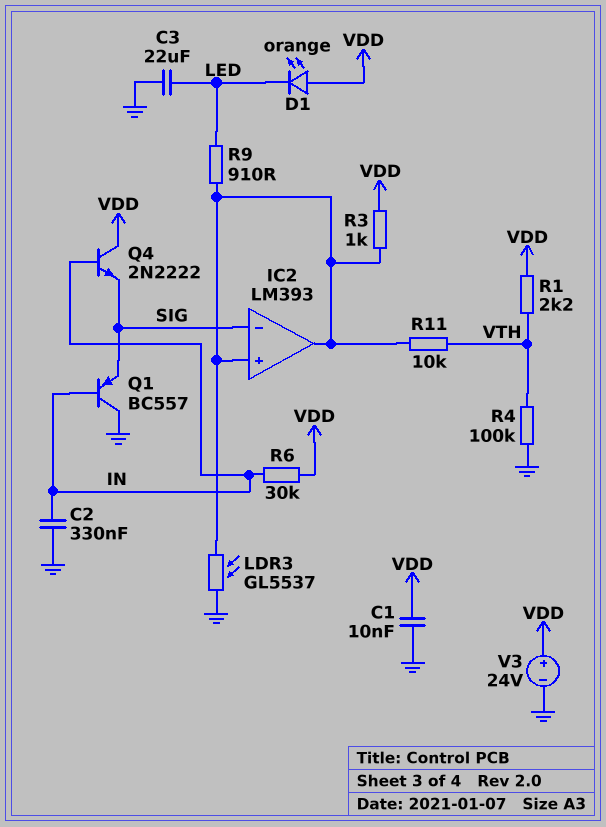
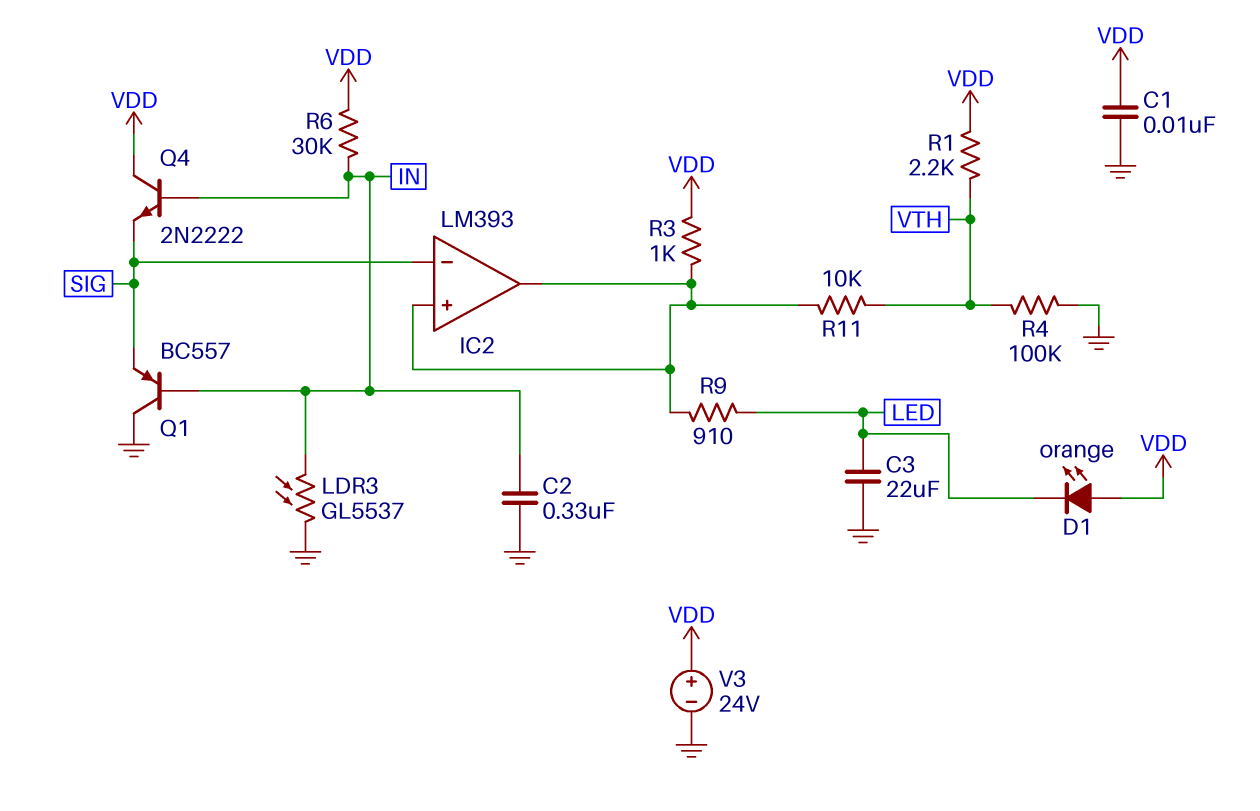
LDR3: GL5537 (GND, IC2/in+) -> GL5537 (GND, IN)

